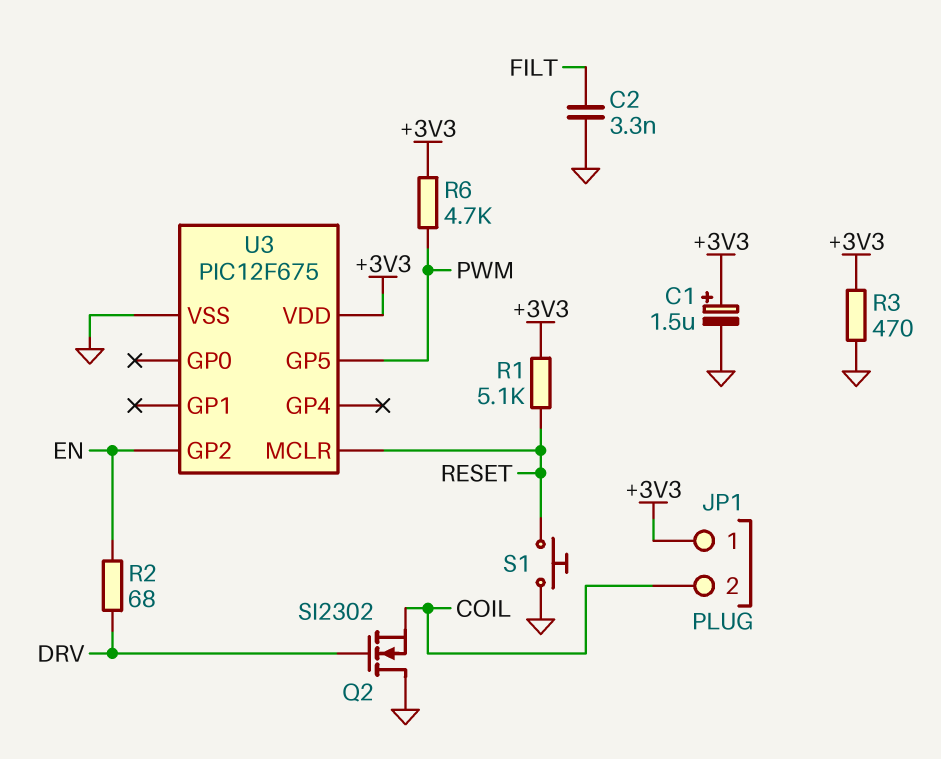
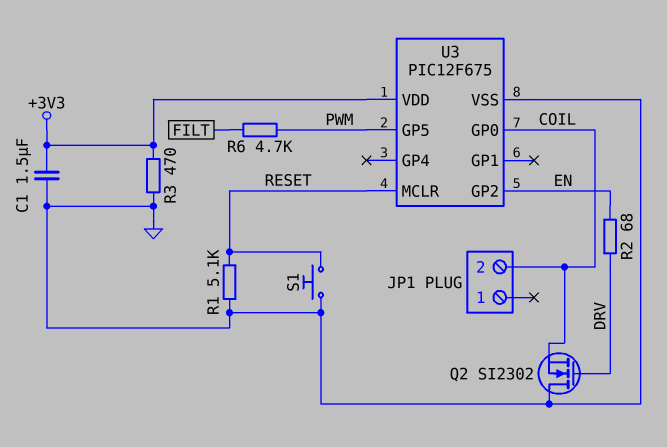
C1: 1.5uF (plus +3V3, minus GND) -> 1.5uF (+3V3, GND)
C2: 3.3nF (FILT, GND) -> none
JP1 pin 1: +3V3 -> none
R1: 5.1k (+3V3, RESET) -> 5.1k (GND, RESET)
R6: 4.7k (+3V3, PWM) -> 4.7k (FILT, PWM)
U3 pin GP0: none -> COIL

